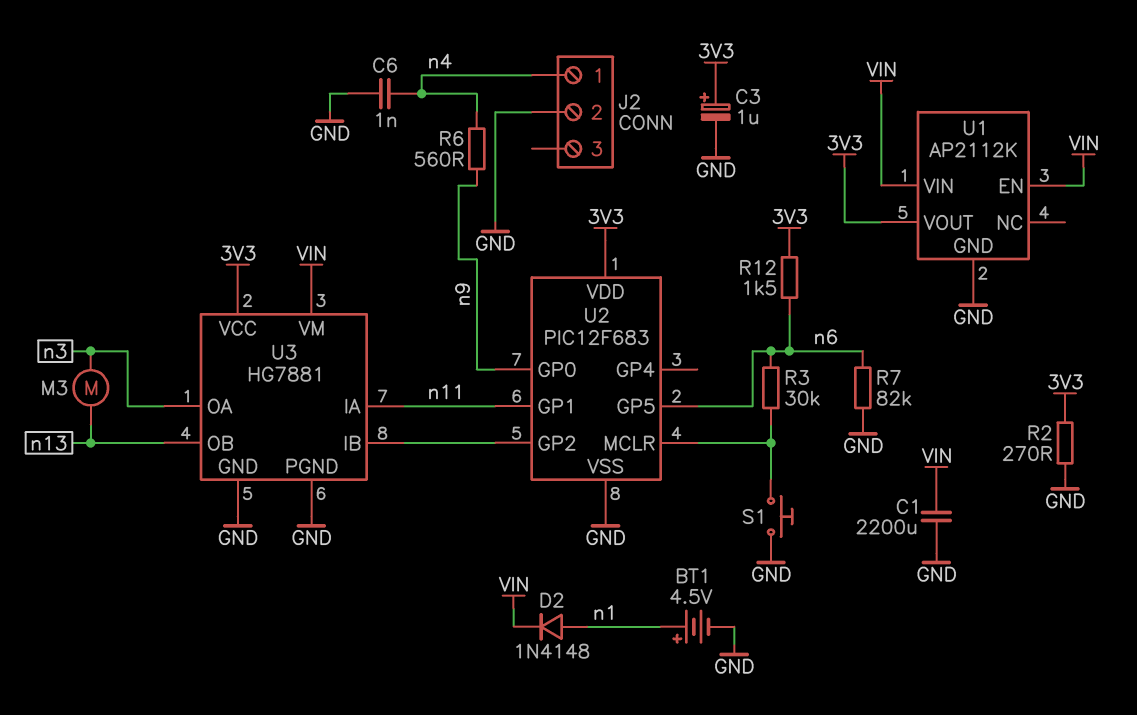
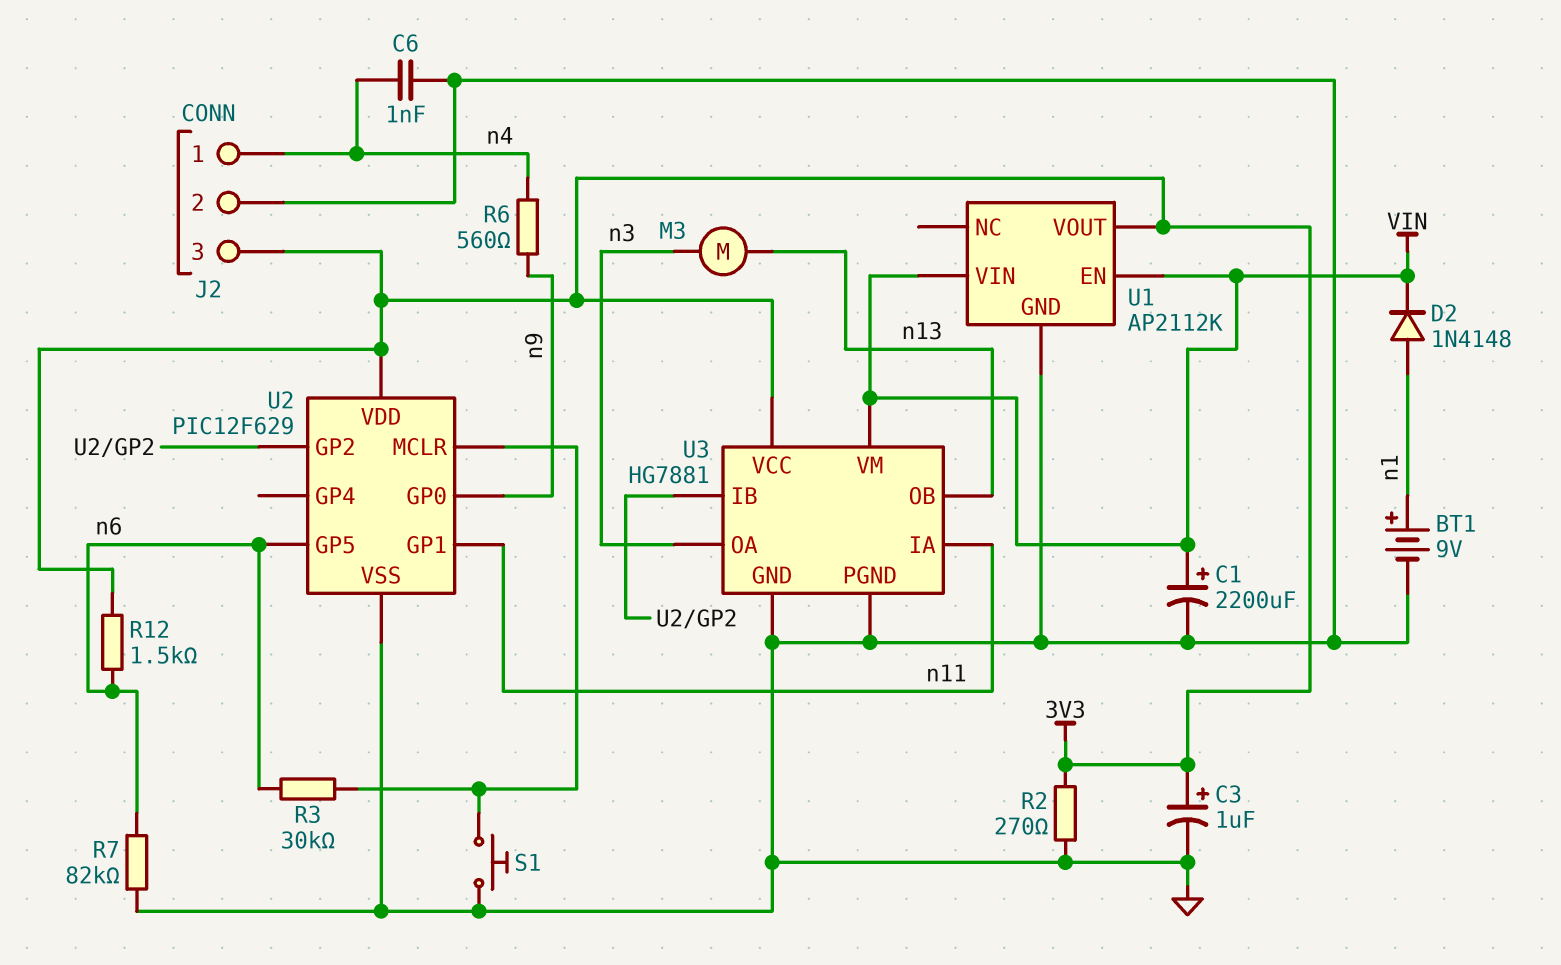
BT1: 4.5V (plus n1, minus GND) -> 9V (plus n1, minus GND)
C1: 2200uF (GND, VIN) -> 2200uF (plus VIN, minus GND)
J2 pin 3: none -> 3V3
U2: PIC12F683 -> PIC12F629

